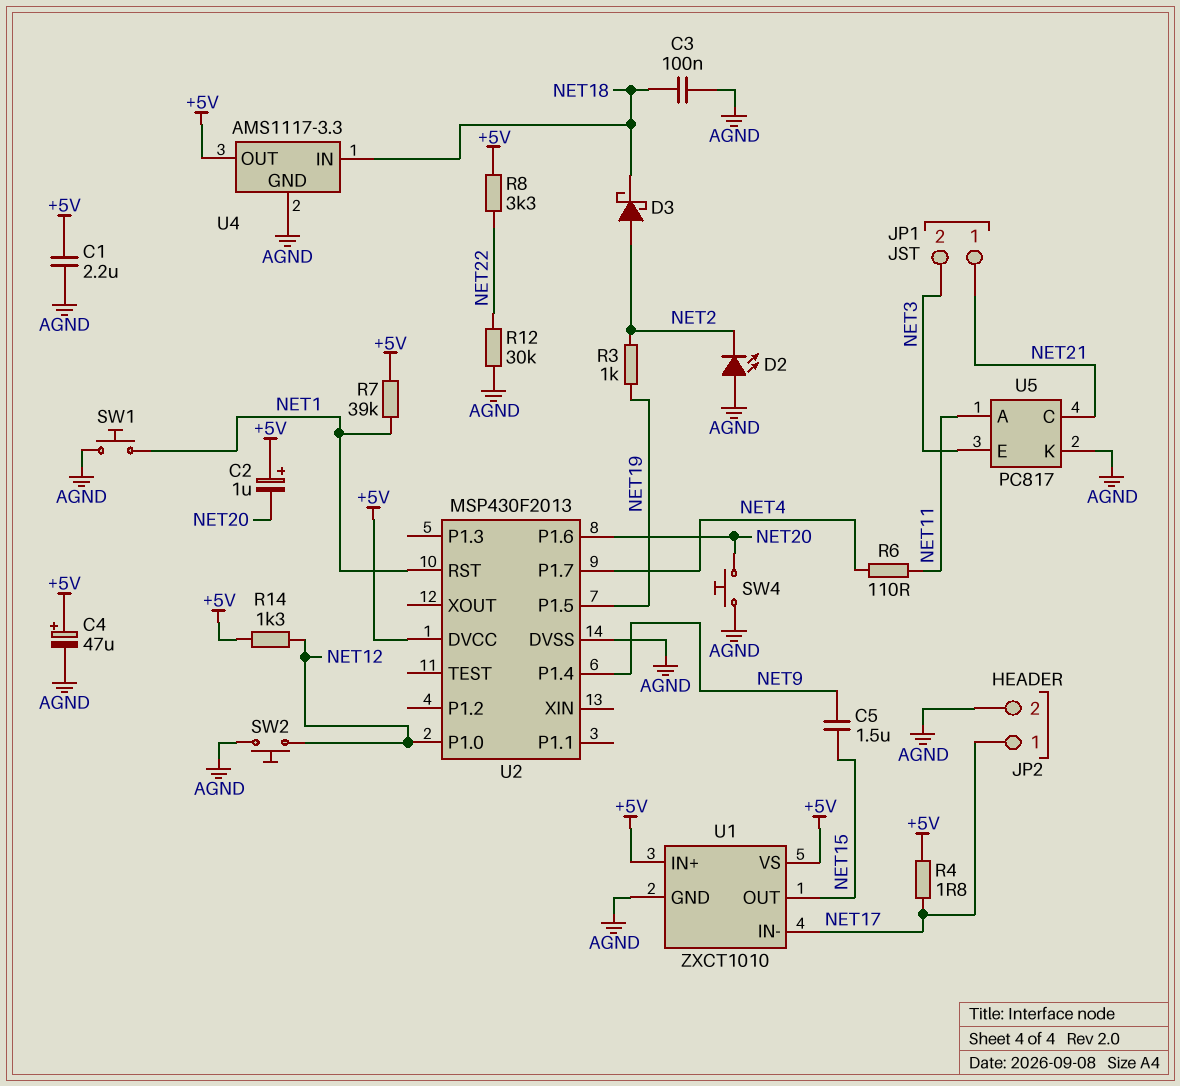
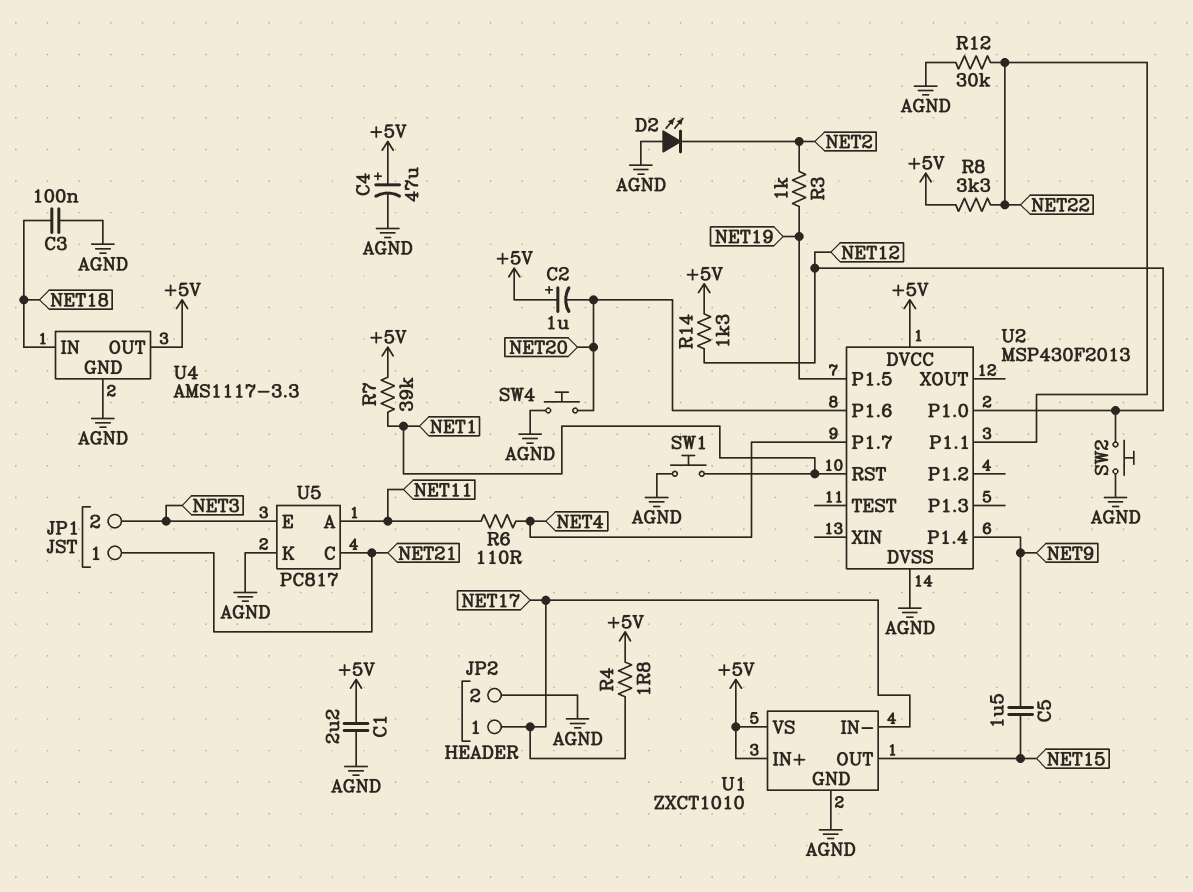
D3: schottky (A NET2, K NET18) -> none
U2 pin P1.1: none -> NET22

